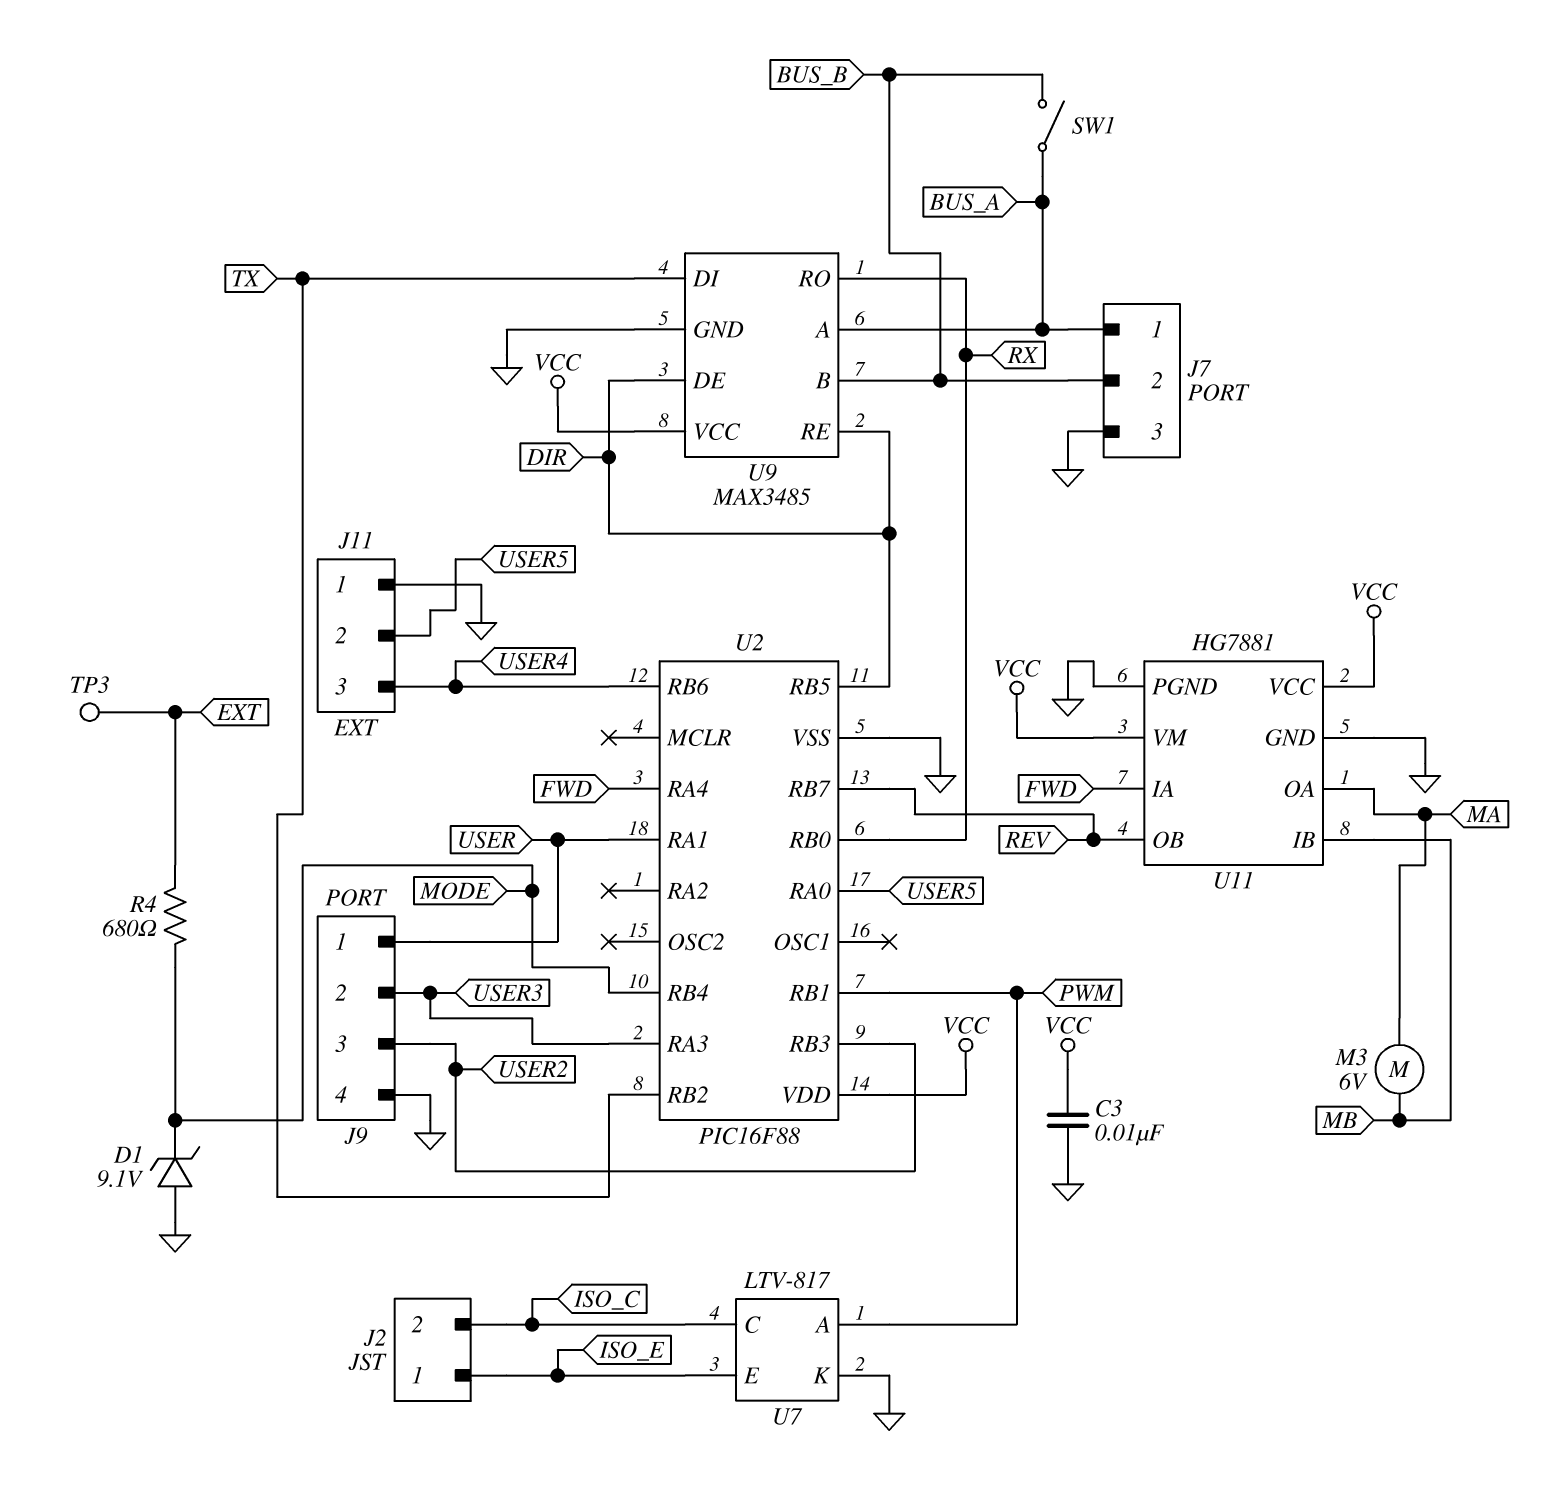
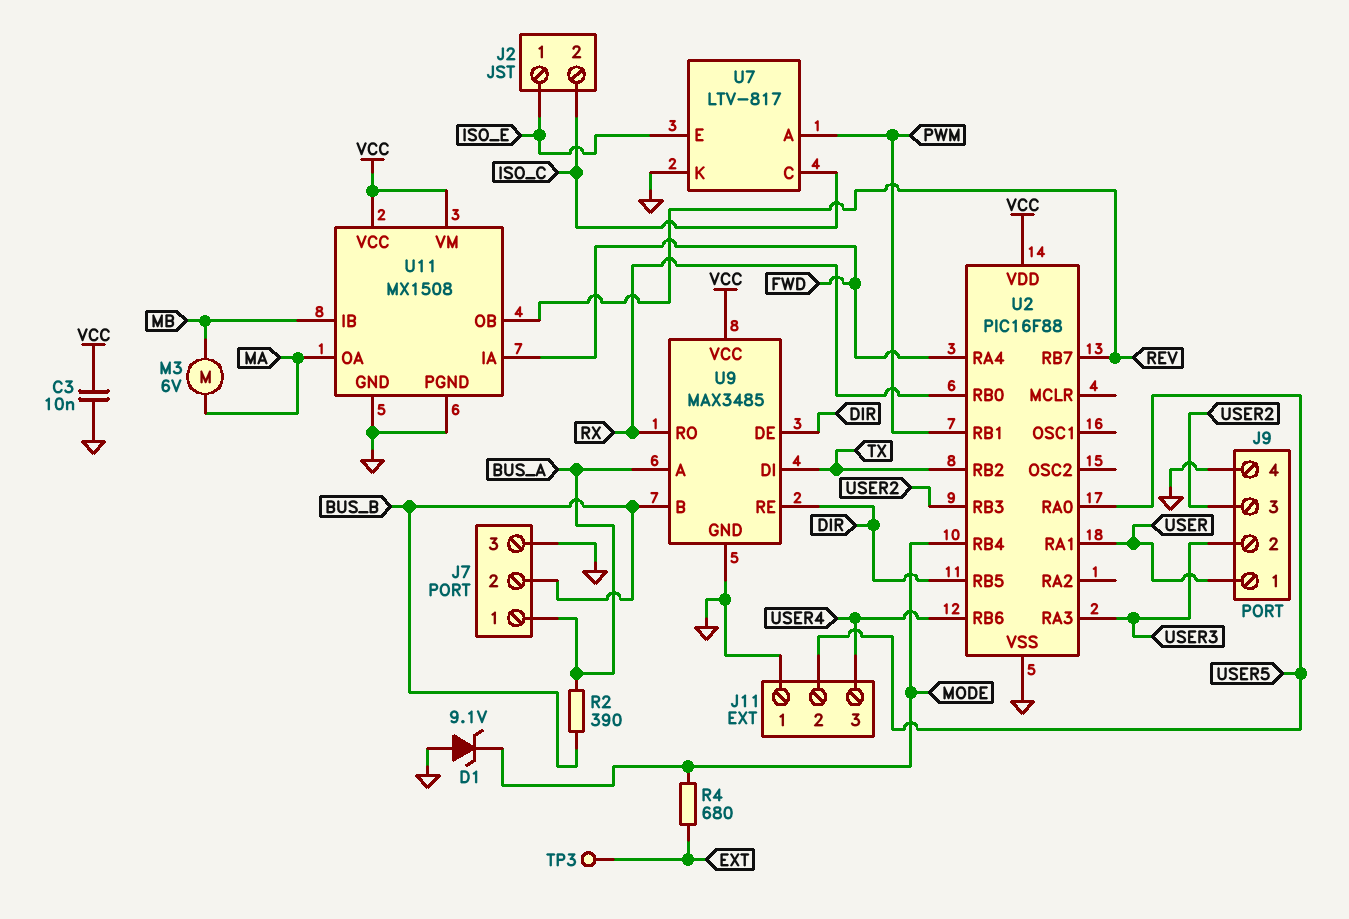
R2: none -> 390 (BUS_A, BUS_B)
SW1: switch (BUS_A, BUS_B) -> none
U11: HG7881 -> MX1508

